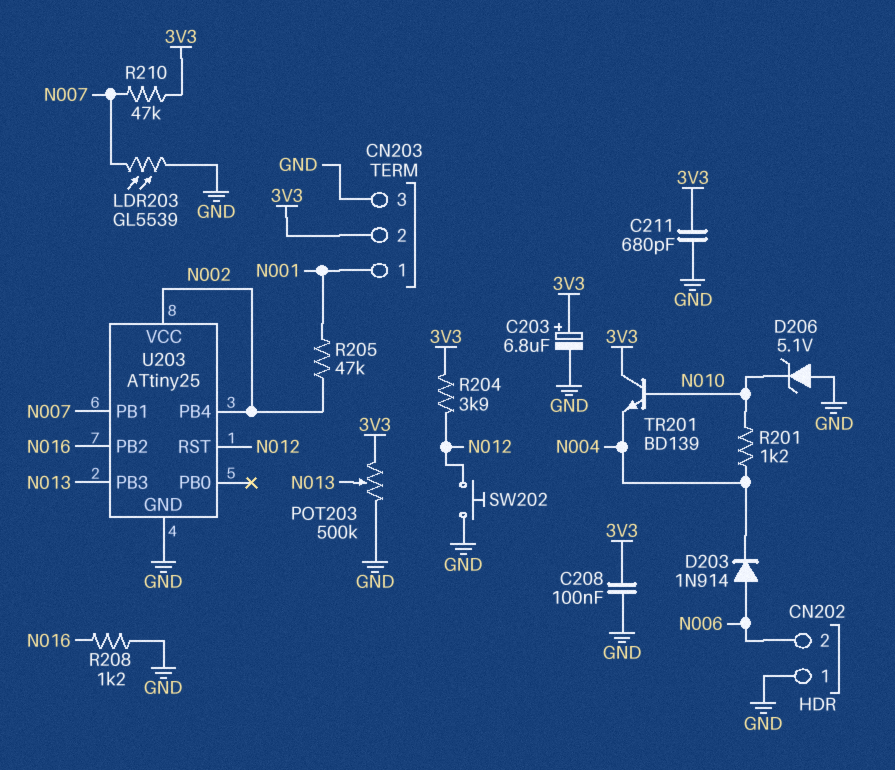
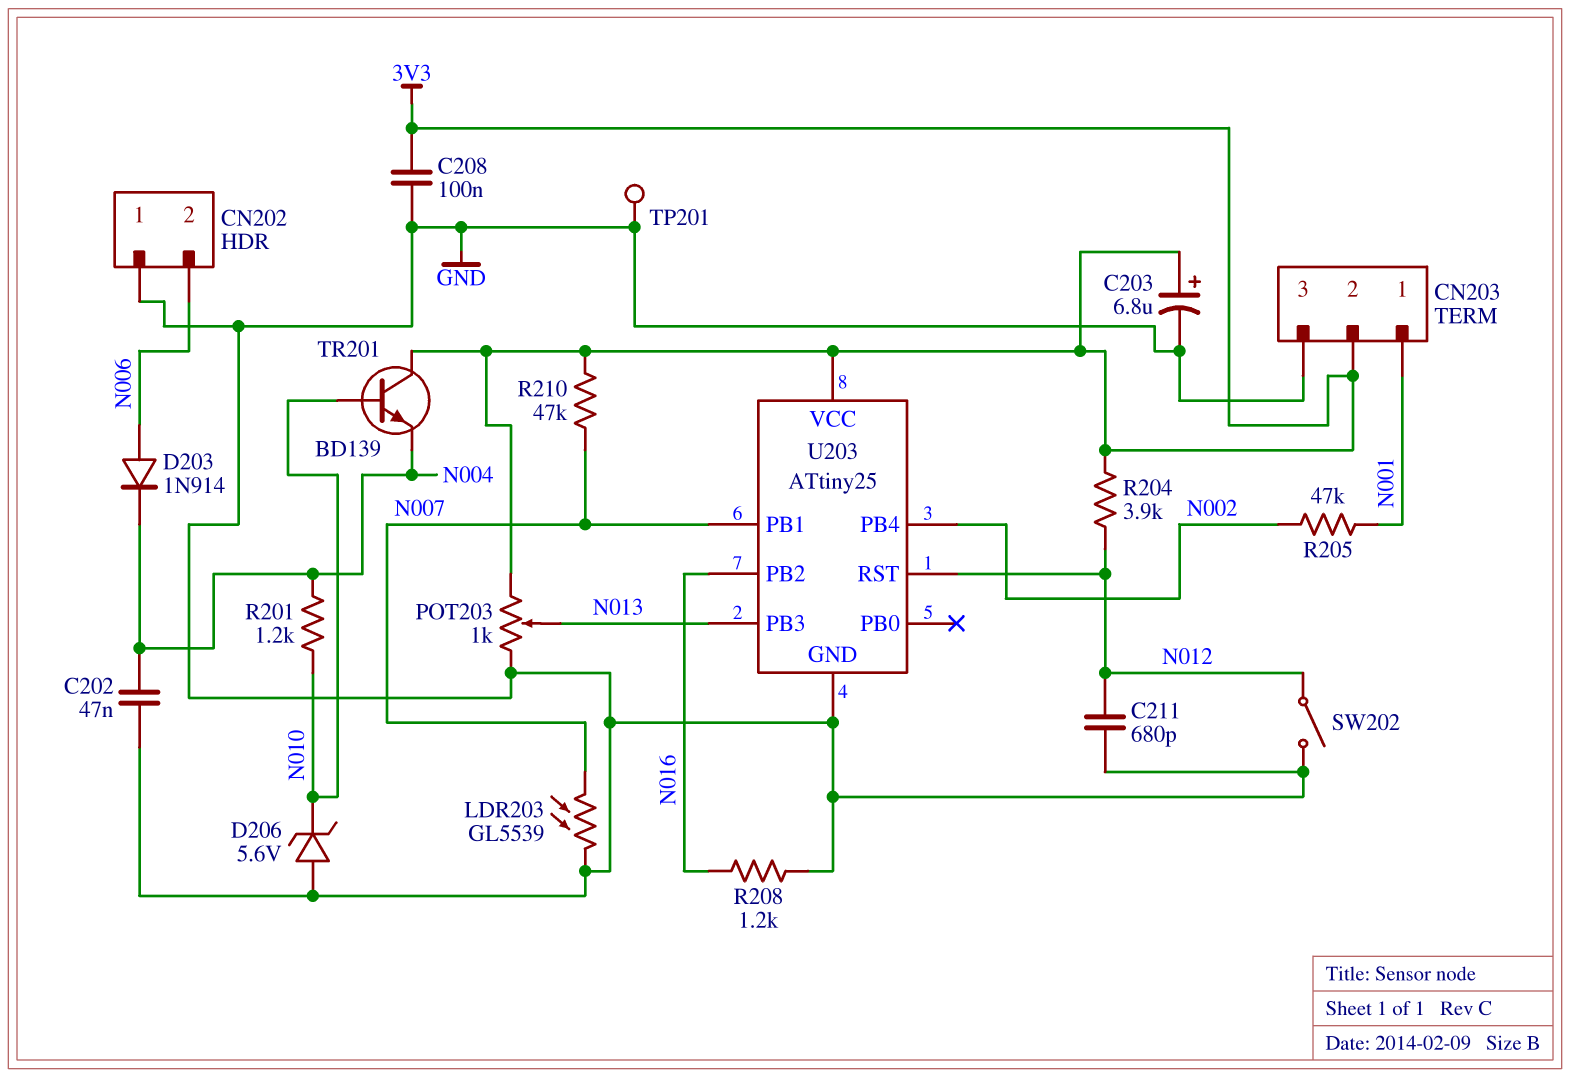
C202: none -> 47nF (GND, N004)
C211: 680pF (3V3, GND) -> 680pF (GND, N012)
D206: zener 5.1V (A GND, K N010) -> zener 5.6V (A GND, K N010)
POT203: 500k (3V3, GND, wiper N013) -> 1k (3V3, GND, wiper N013)
SW202: button (GND, N012) -> switch (GND, N012)
TP201: none -> test point (GND)
U203 pin VCC: N002 -> 3V3

